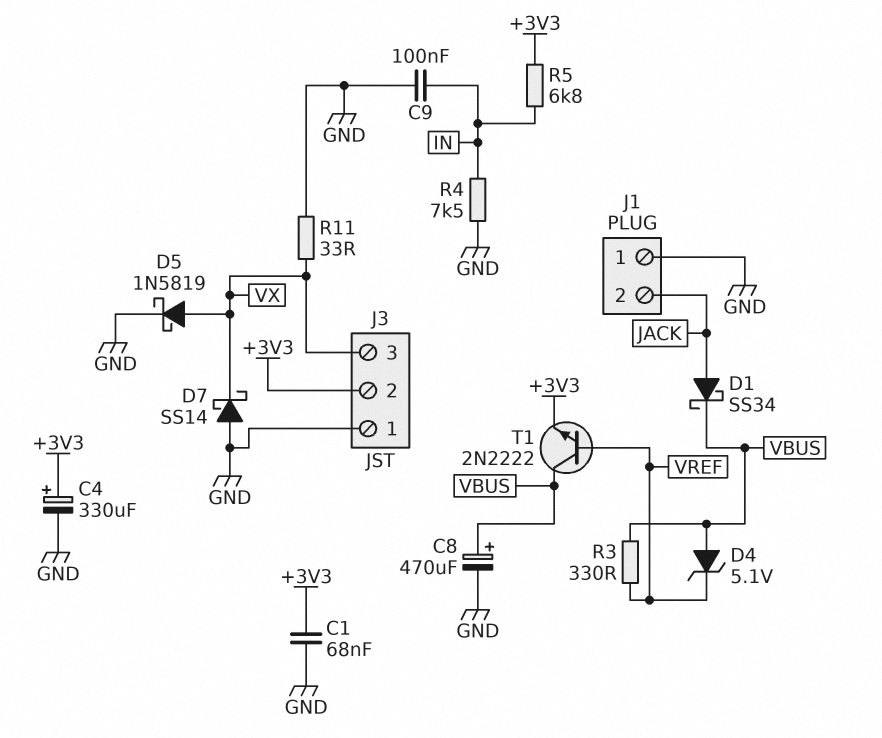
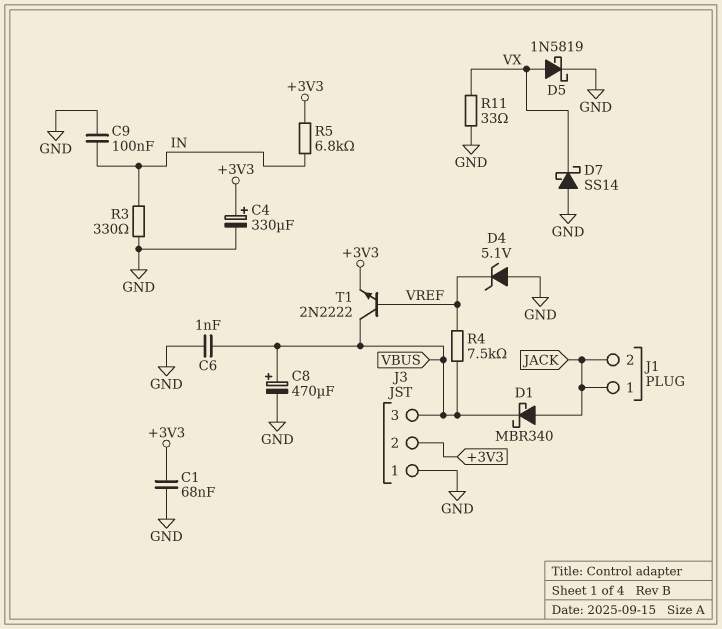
C6: none -> 1nF (GND, VBUS)
D1: schottky SS34 (A JACK, K VBUS) -> schottky MBR340 (A JACK, K VBUS)
D4: zener 5.1V (A VBUS, K VREF) -> zener 5.1V (A GND, K VREF)
J1 pin 1: GND -> JACK
J3 pin 3: VX -> VBUS
R3: 330 (VBUS, VREF) -> 330 (GND, IN)
R4: 7.5k (GND, IN) -> 7.5k (VBUS, VREF)

